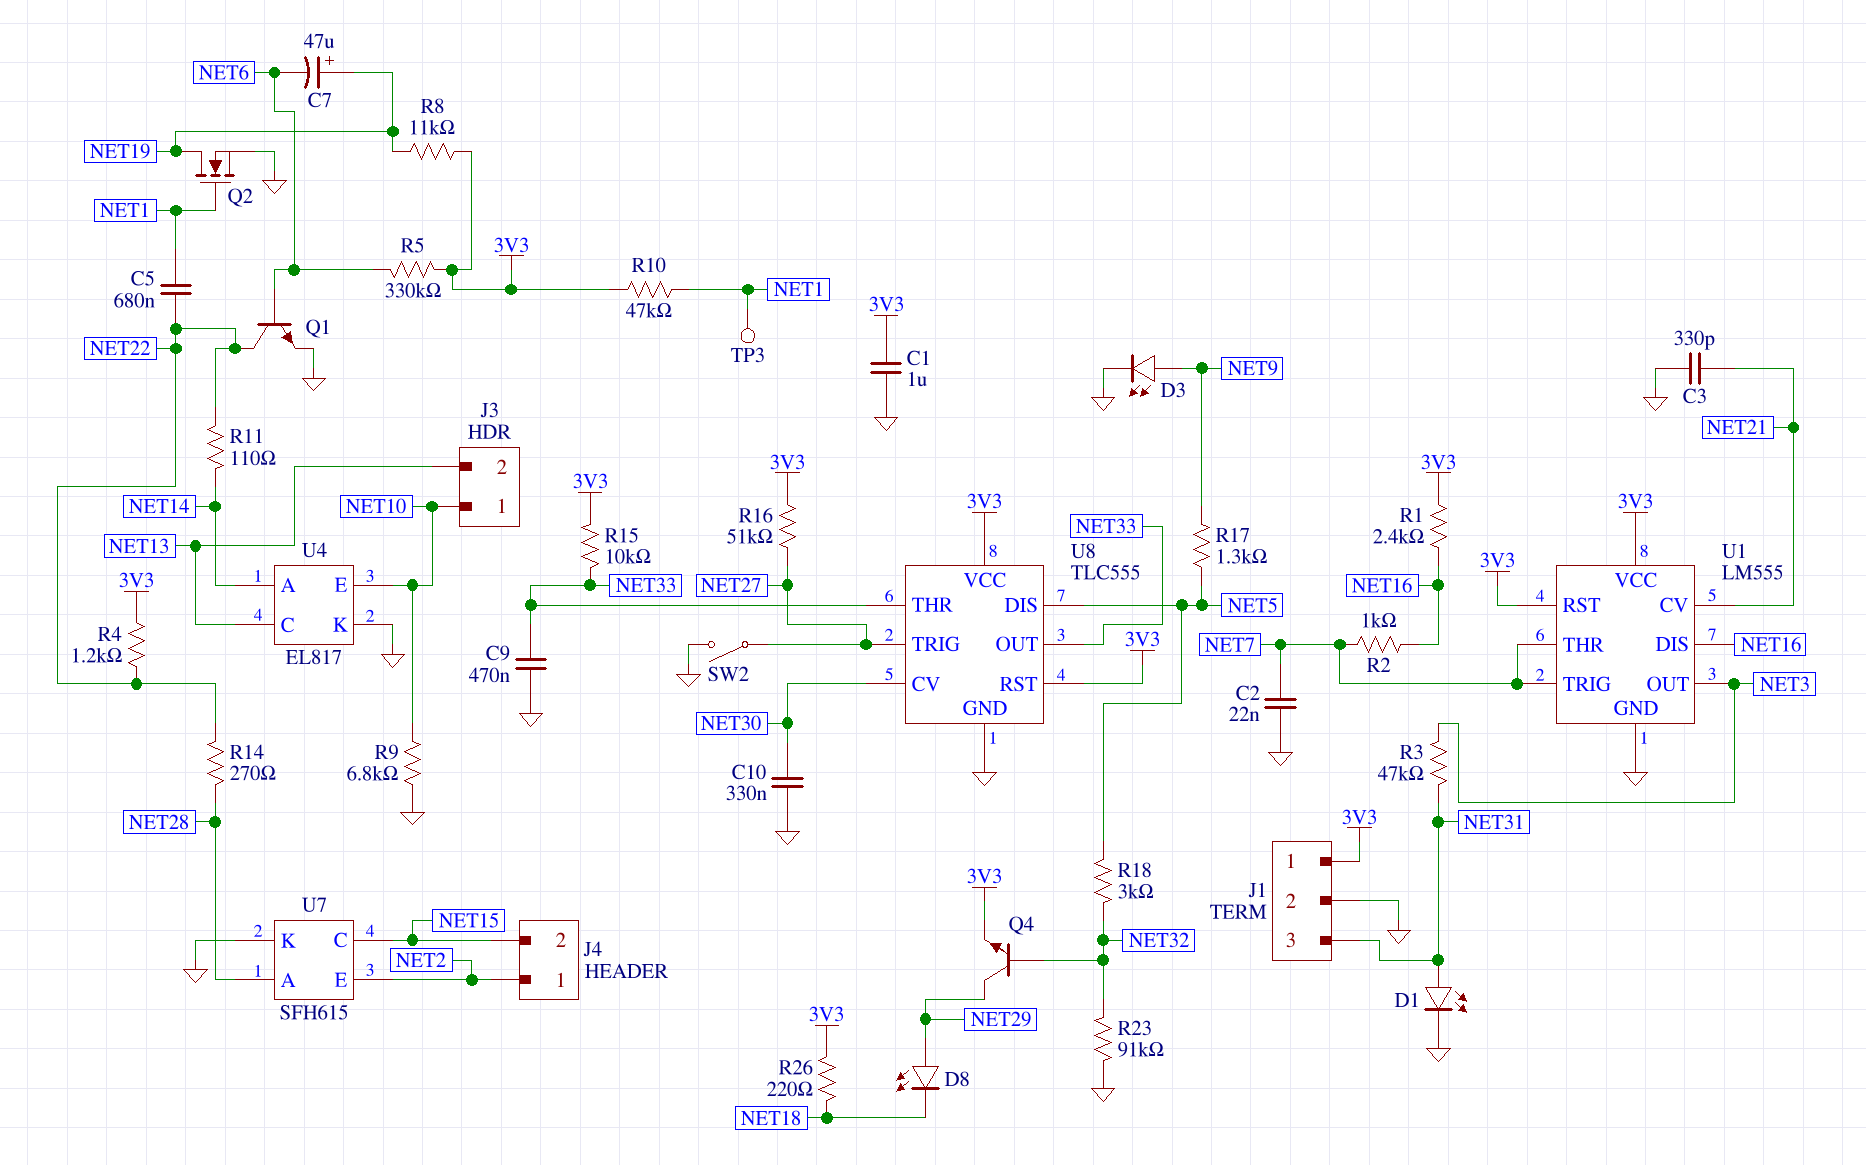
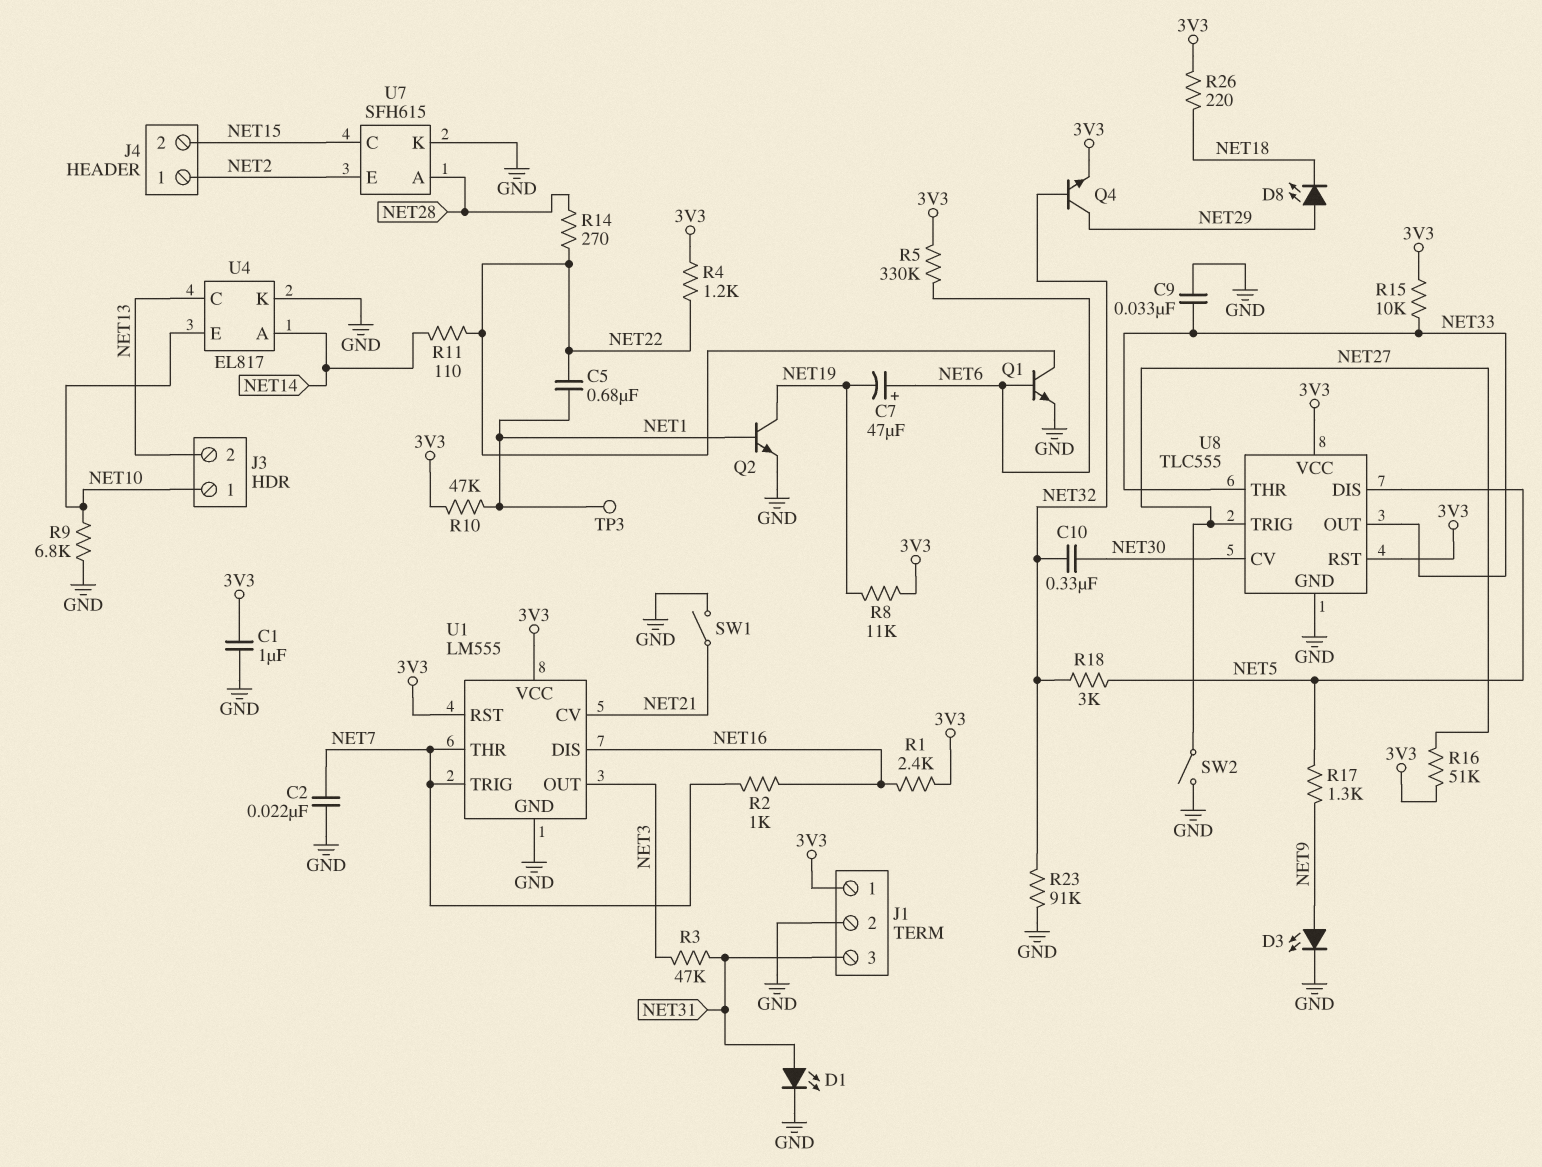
C3: 330pF (GND, NET21) -> none
C7: 47uF (plus NET19, minus NET6) -> 47uF (plus NET6, minus NET19)
C9: 470nF (GND, NET33) -> 33nF (GND, NET33)
C10: 330nF (GND, NET30) -> 330nF (NET30, NET32)
Q2: NMOS (G NET1, D NET19, S GND) -> NPN (B NET1, C NET19, E GND)
SW1: none -> switch (GND, NET21)

